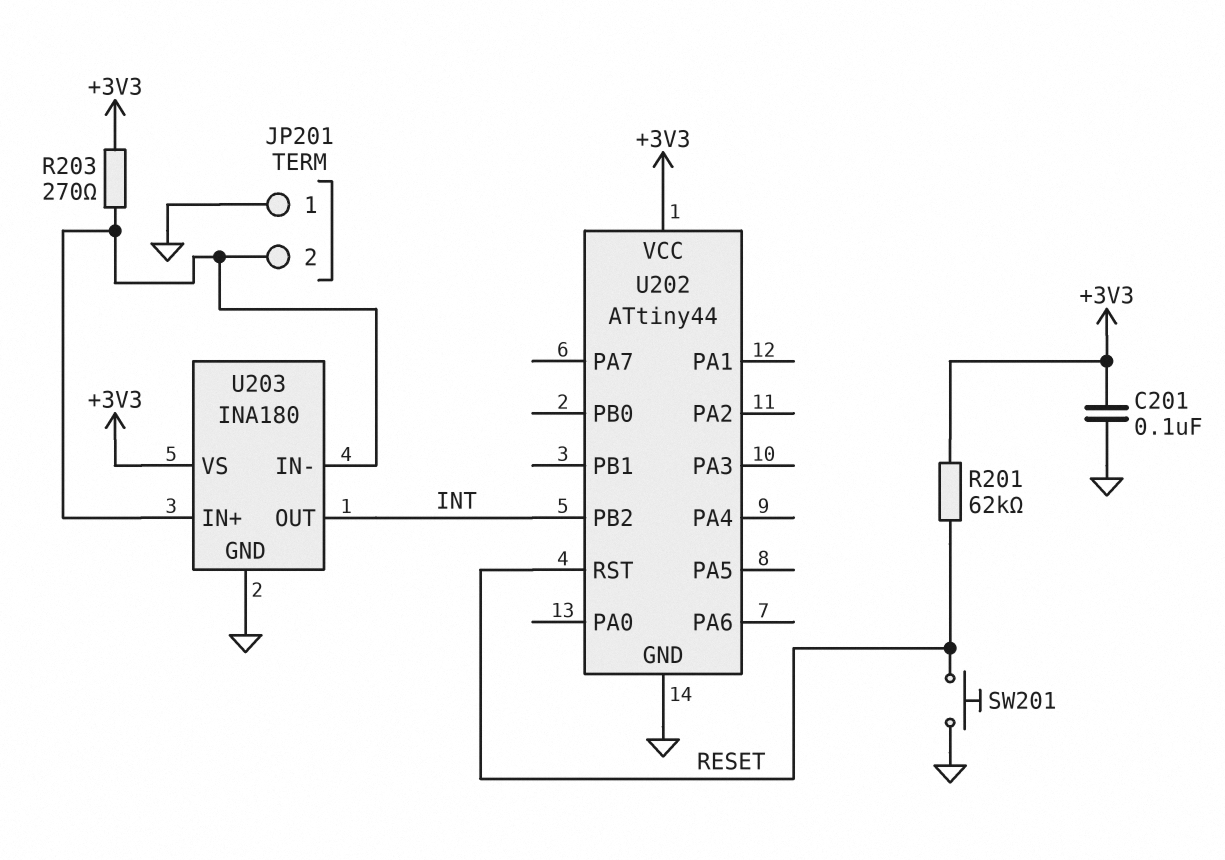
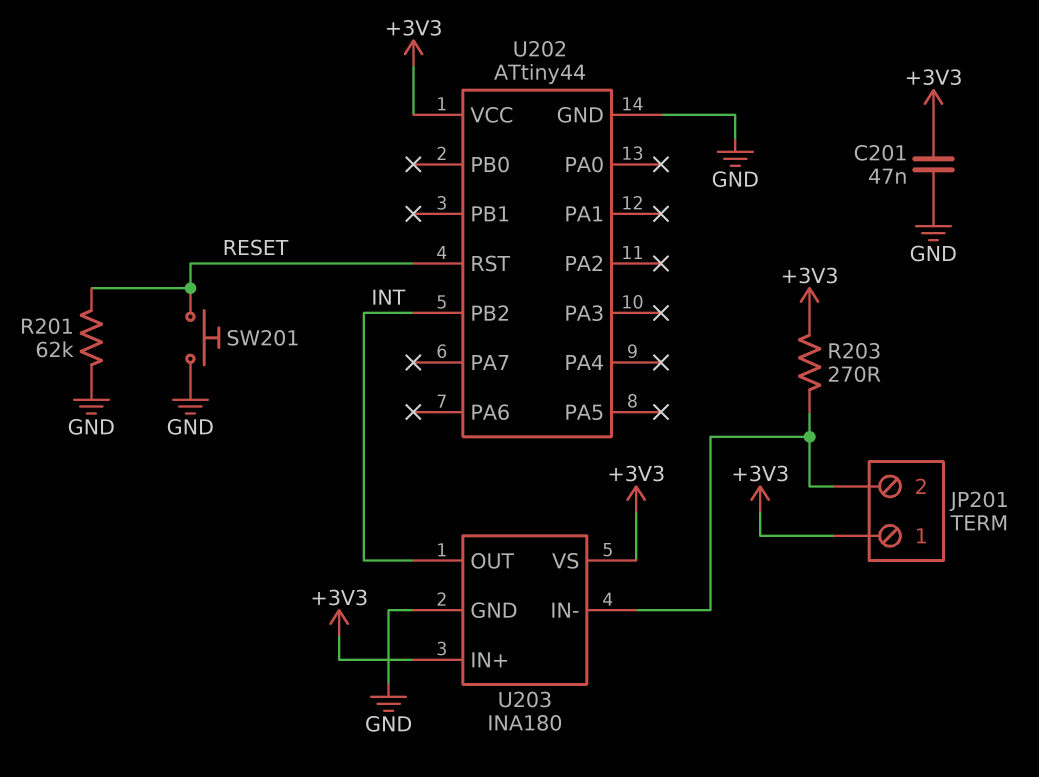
C201: 100nF (+3V3, GND) -> 47nF (+3V3, GND)
JP201 pin 1: GND -> +3V3
R201: 62k (+3V3, RESET) -> 62k (GND, RESET)
U203 pin IN+: JP201/2 -> +3V3

